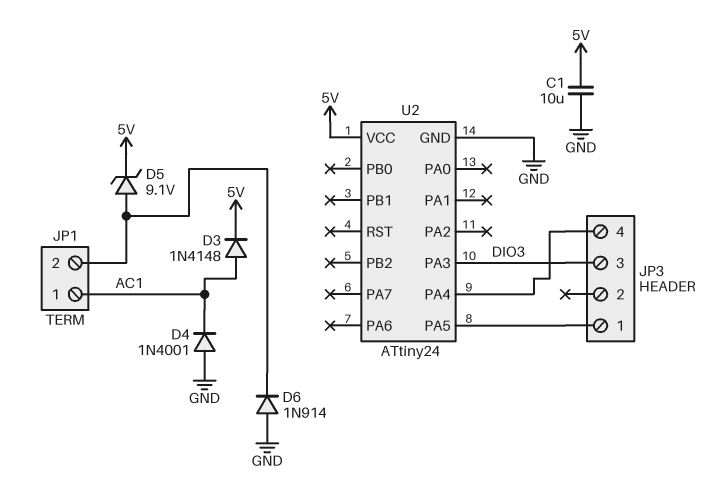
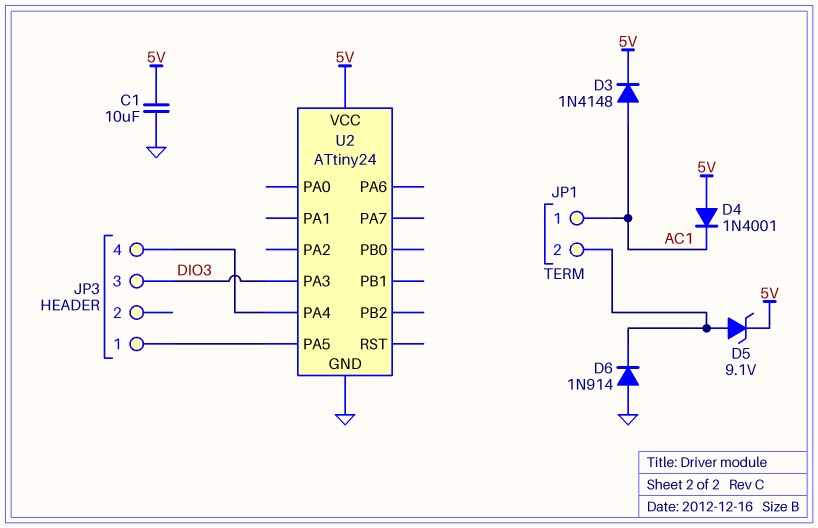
D4: diode 1N4001 (A GND, K AC1) -> diode 1N4001 (A 5V, K AC1)

